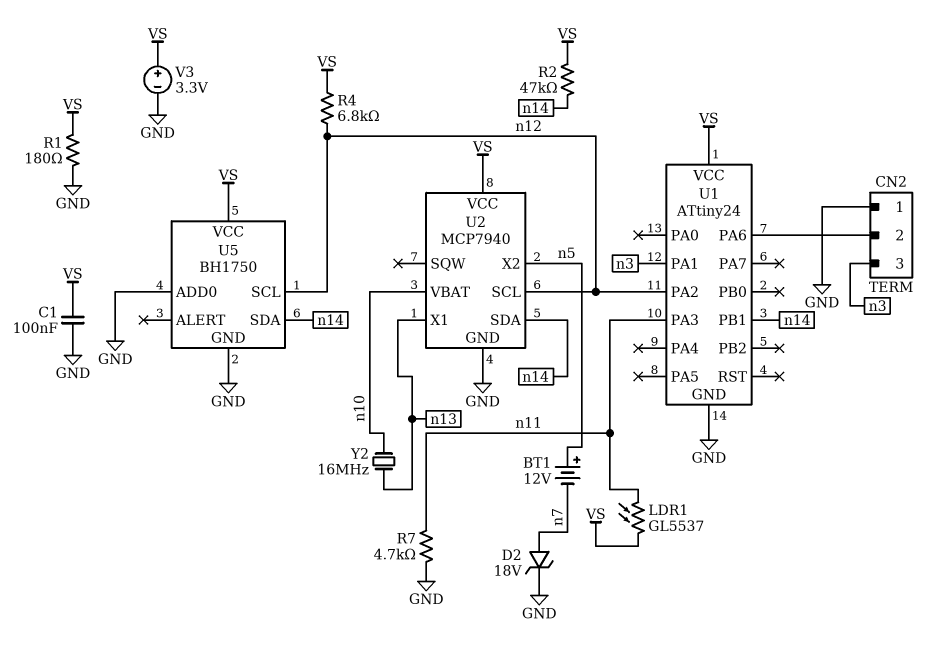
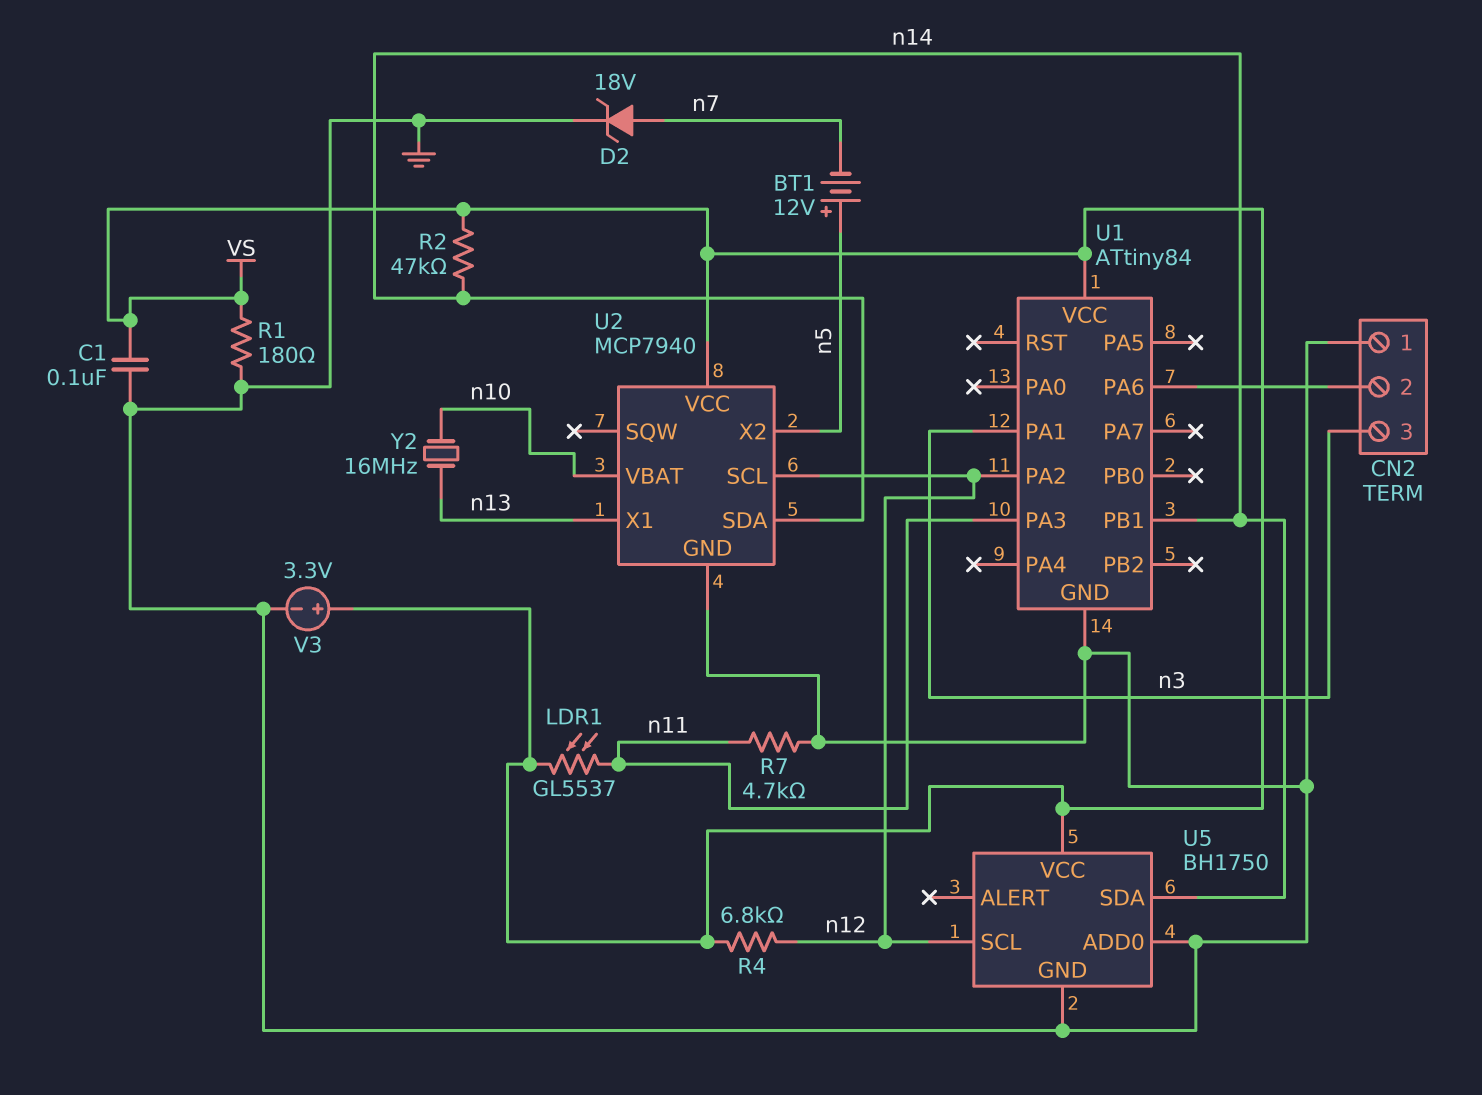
U1: ATtiny24 -> ATtiny84

